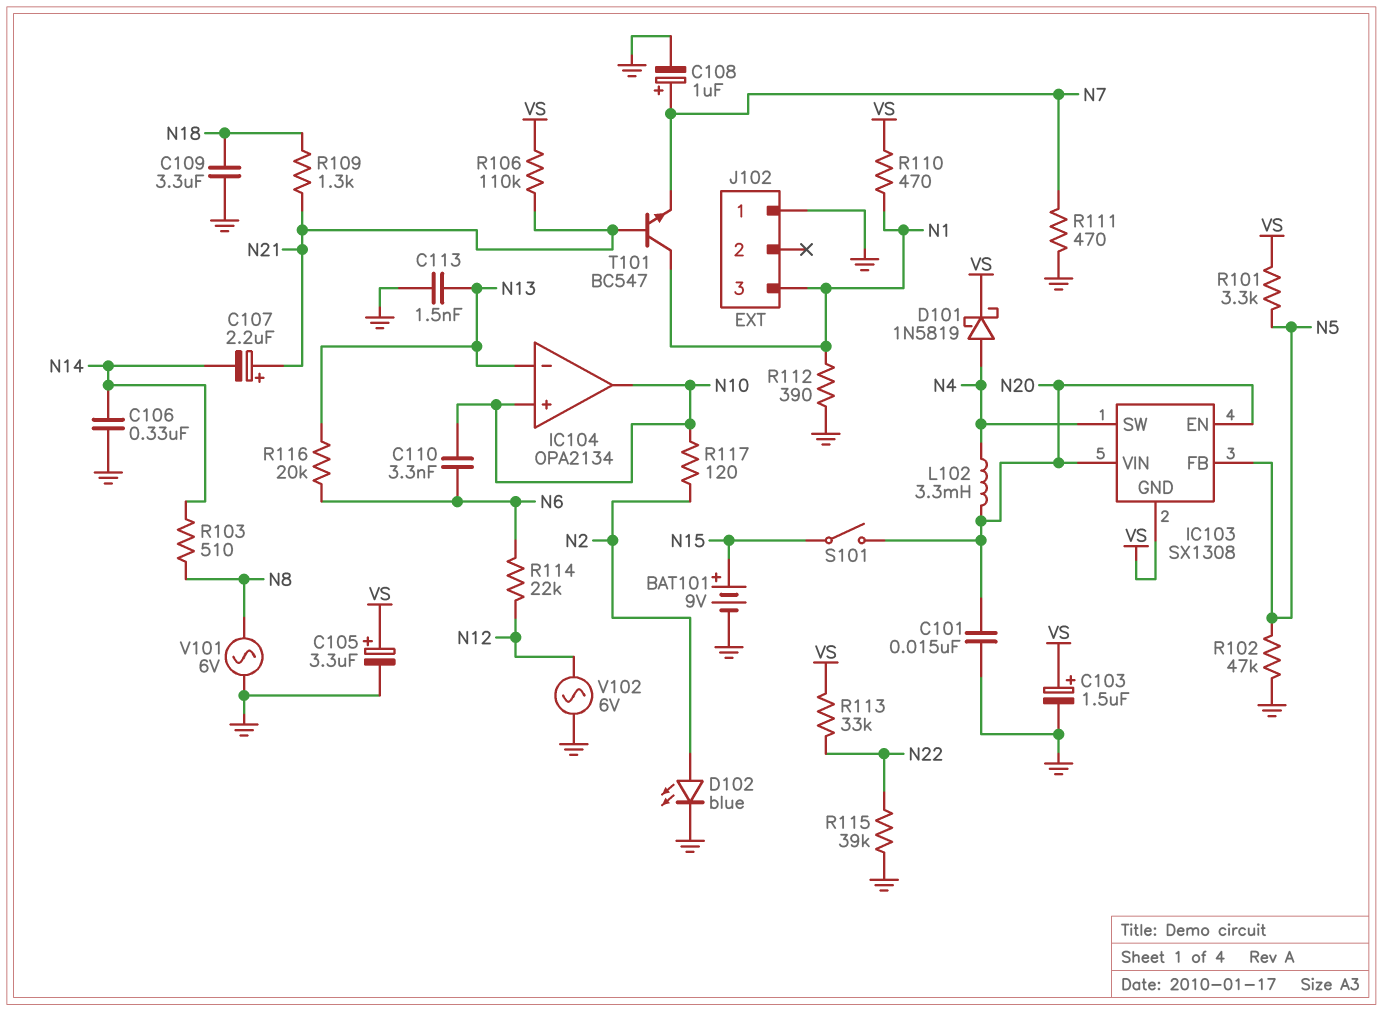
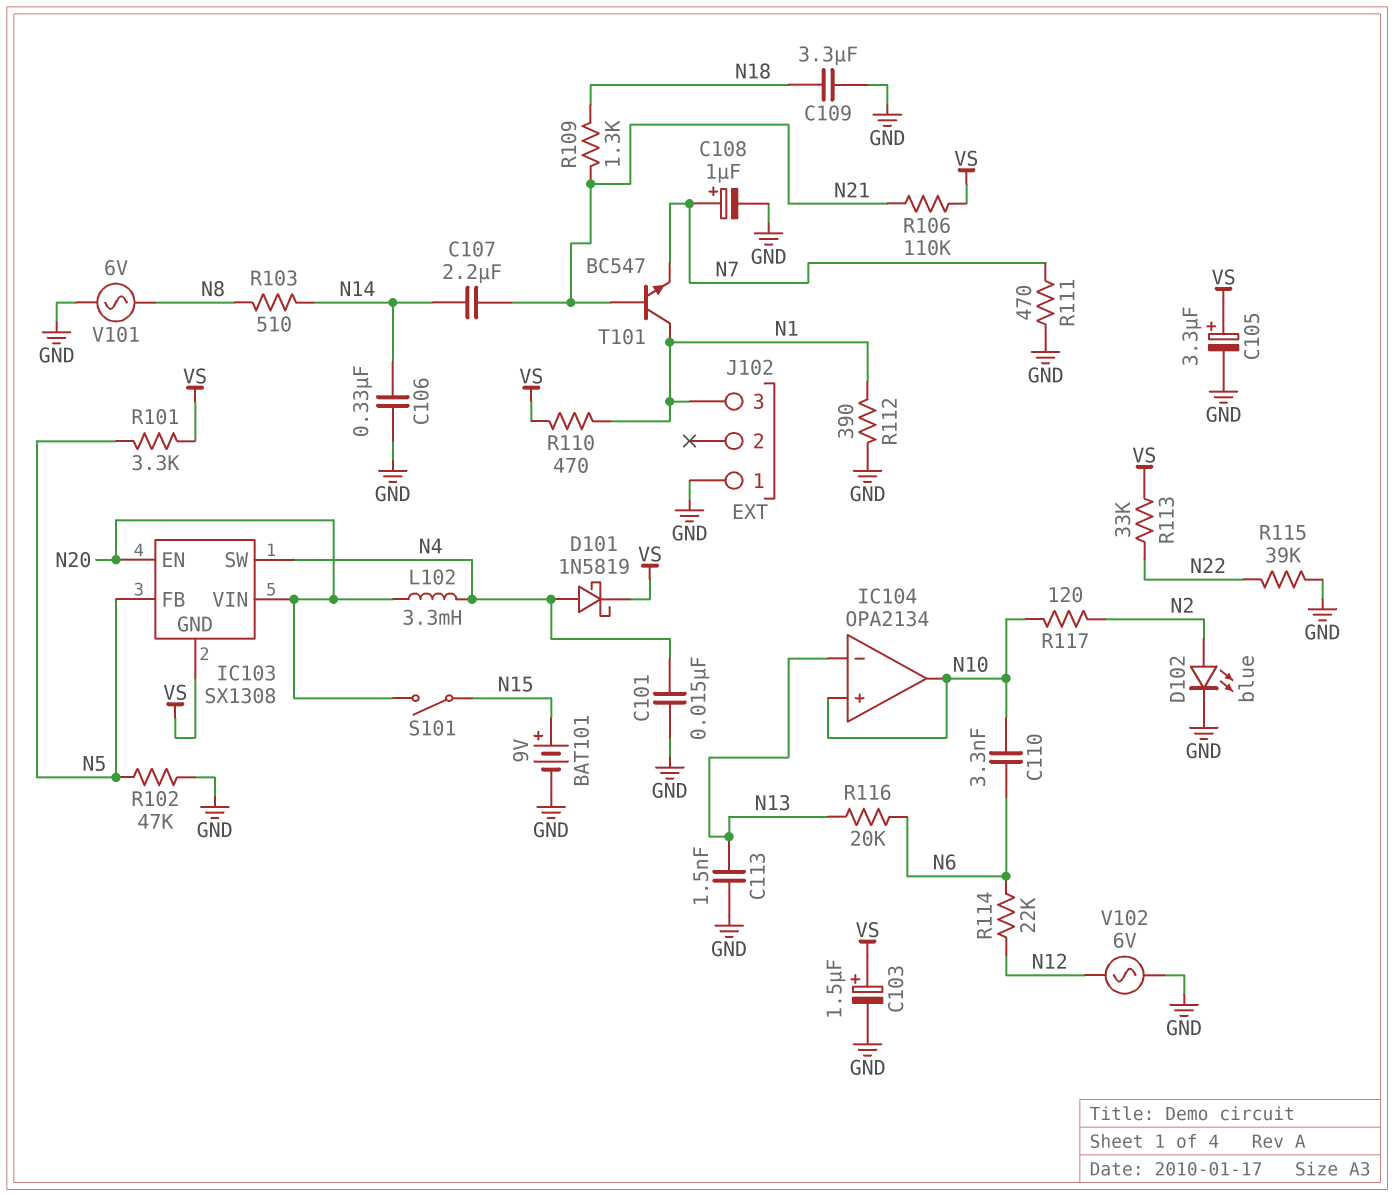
C101: 15nF (GND, N20) -> 15nF (GND, N4)
C107: 2.2uF (plus N21, minus N14) -> 2.2uF (N14, N21)

